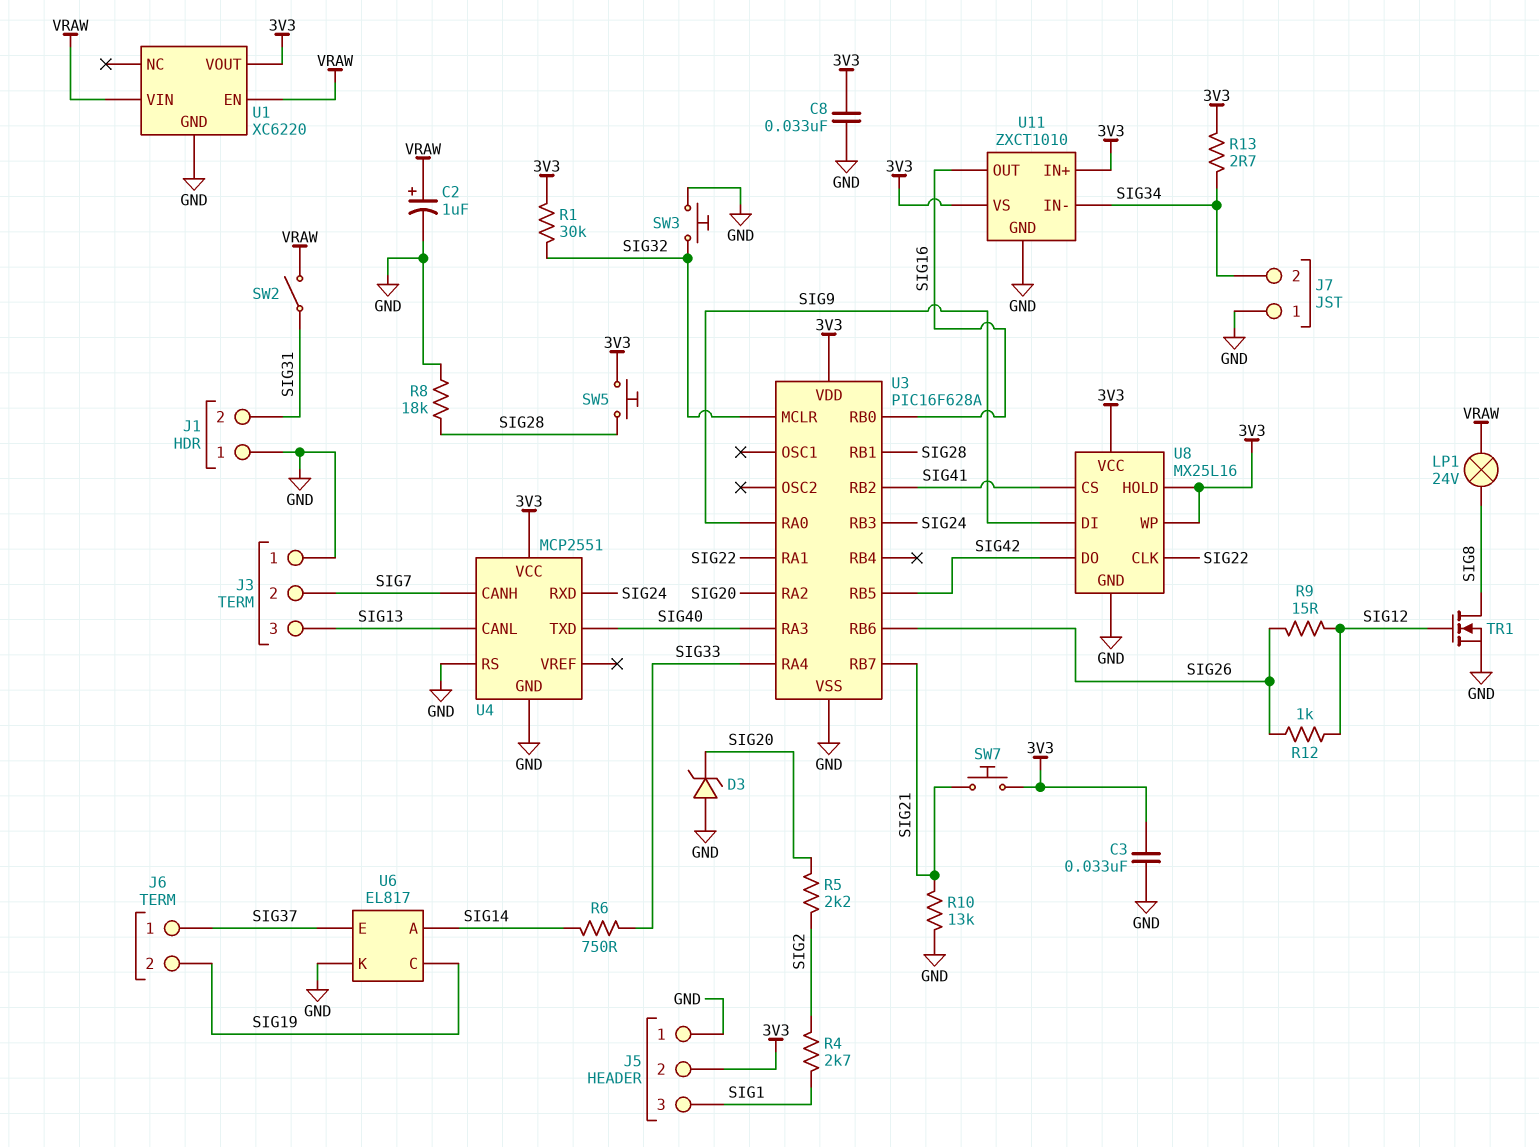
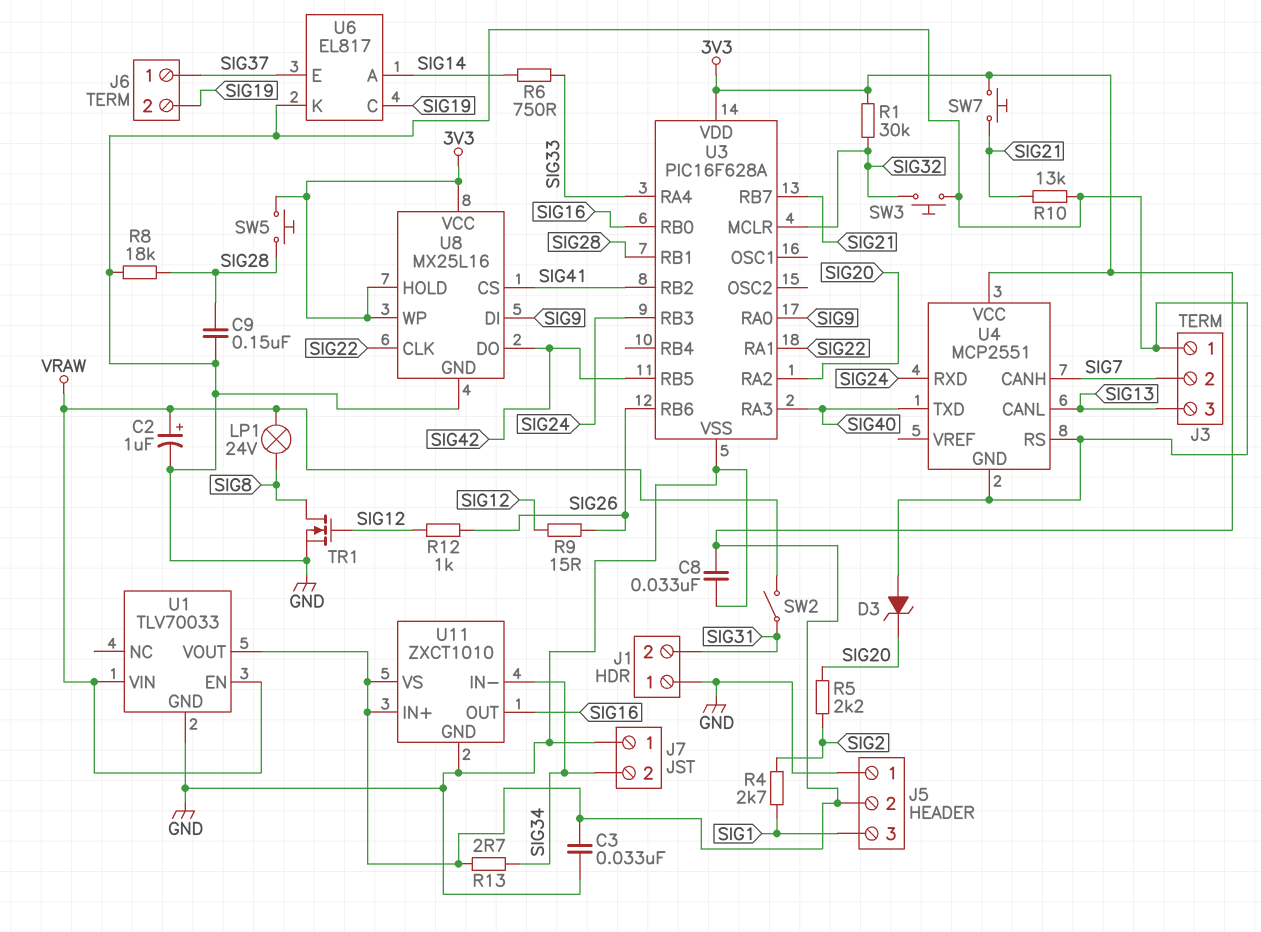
C9: none -> 150nF (GND, SIG28)
U1: XC6220 -> TLV70033

